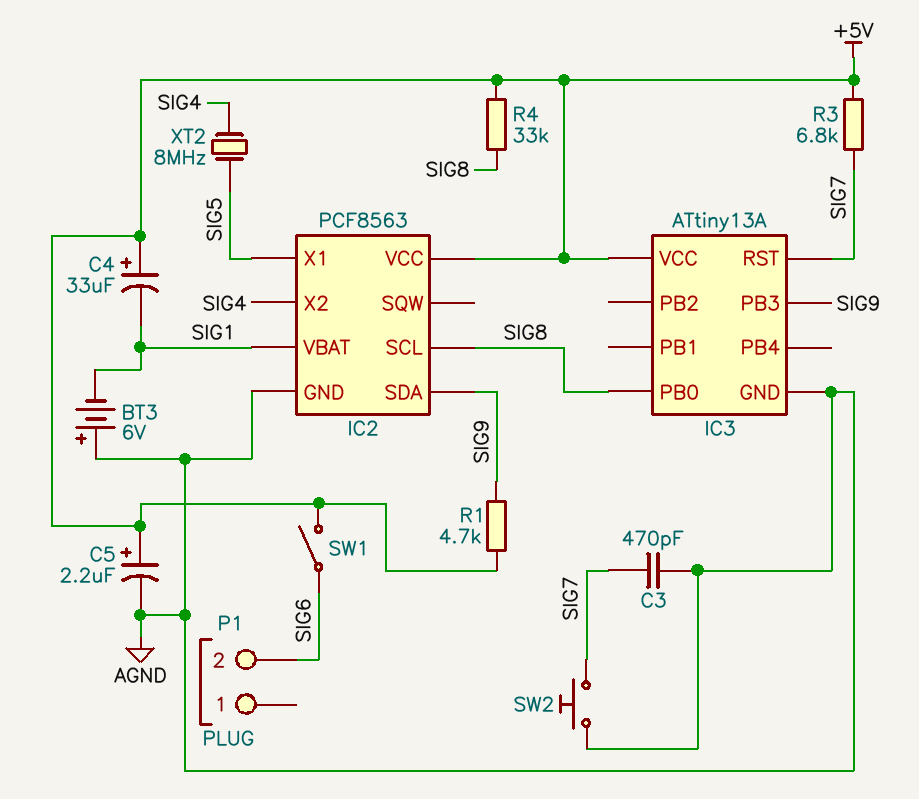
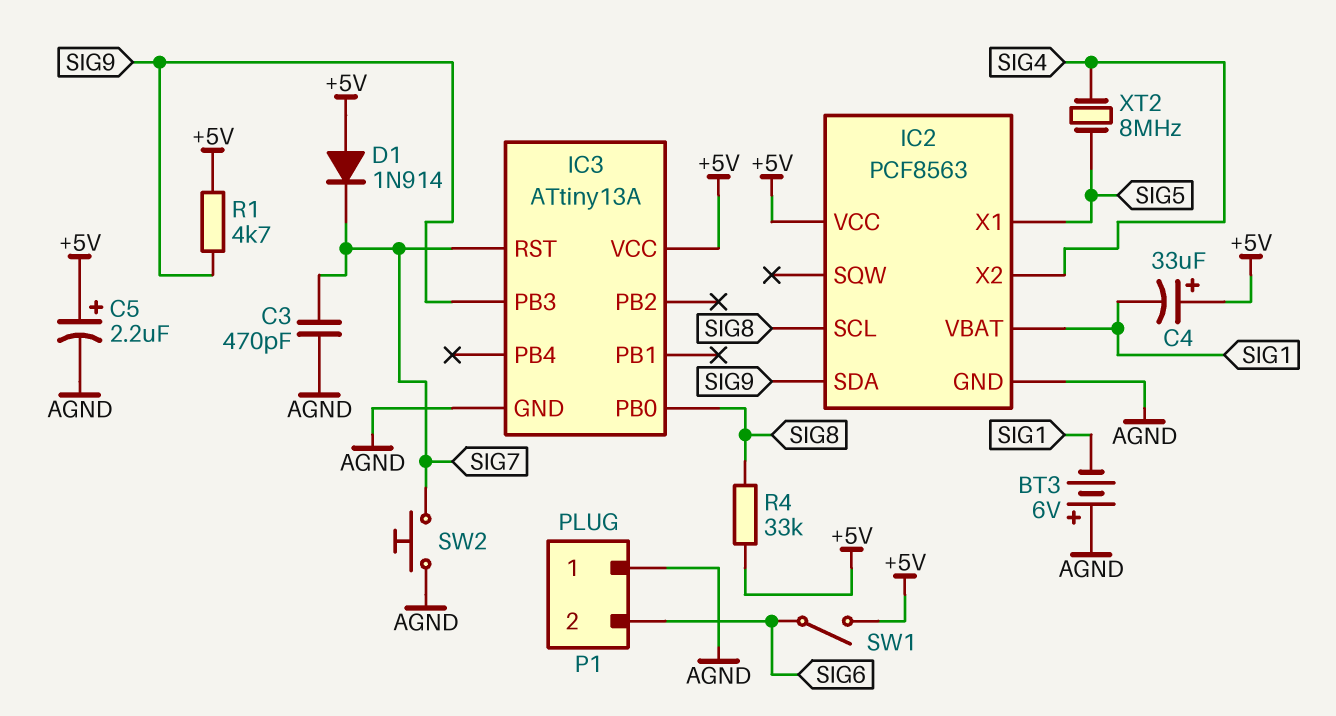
D1: none -> diode 1N914 (A +5V, K SIG7)
P1 pin 1: none -> AGND
R3: 6.8k (+5V, SIG7) -> none

